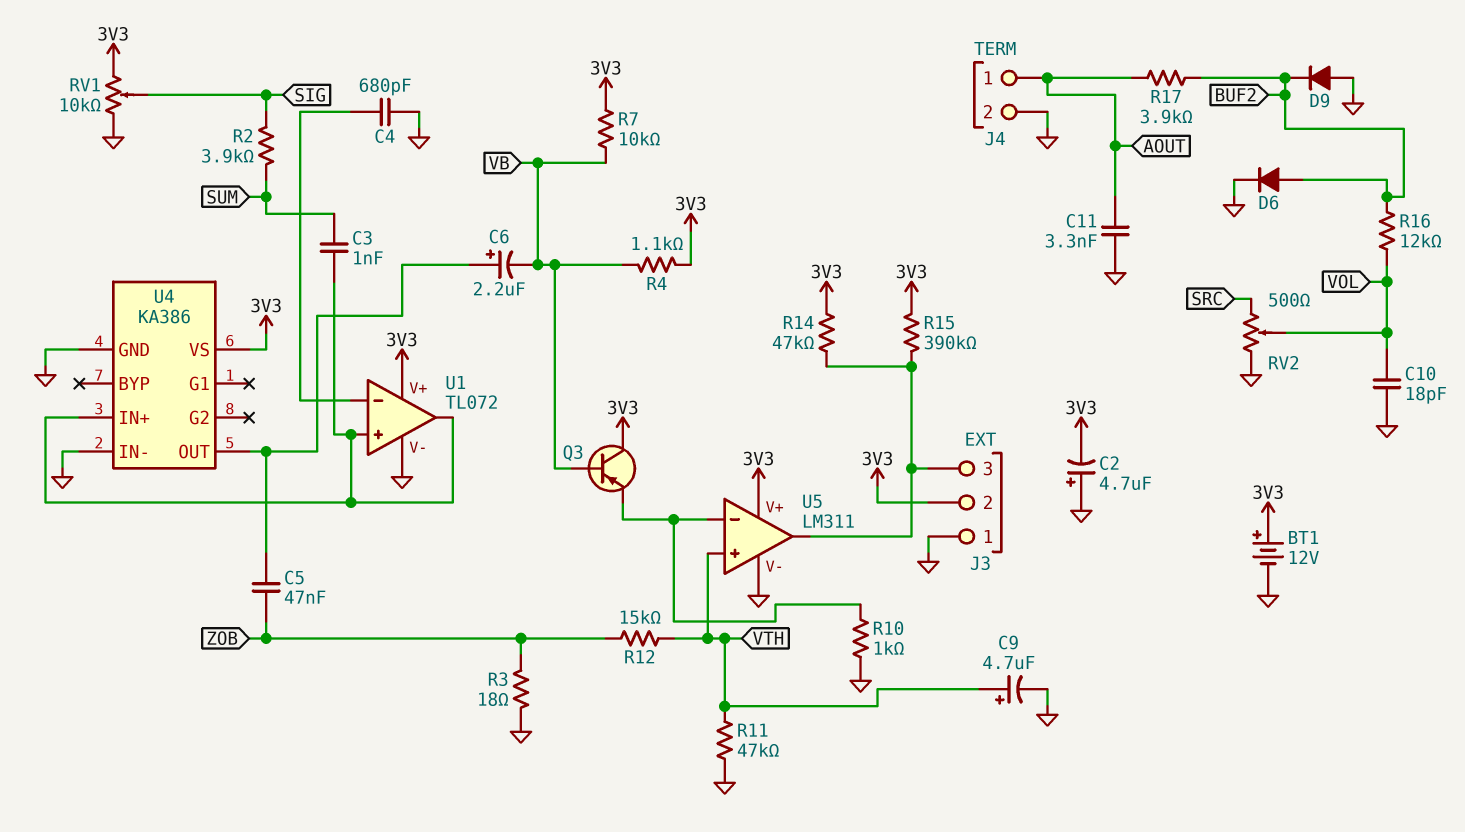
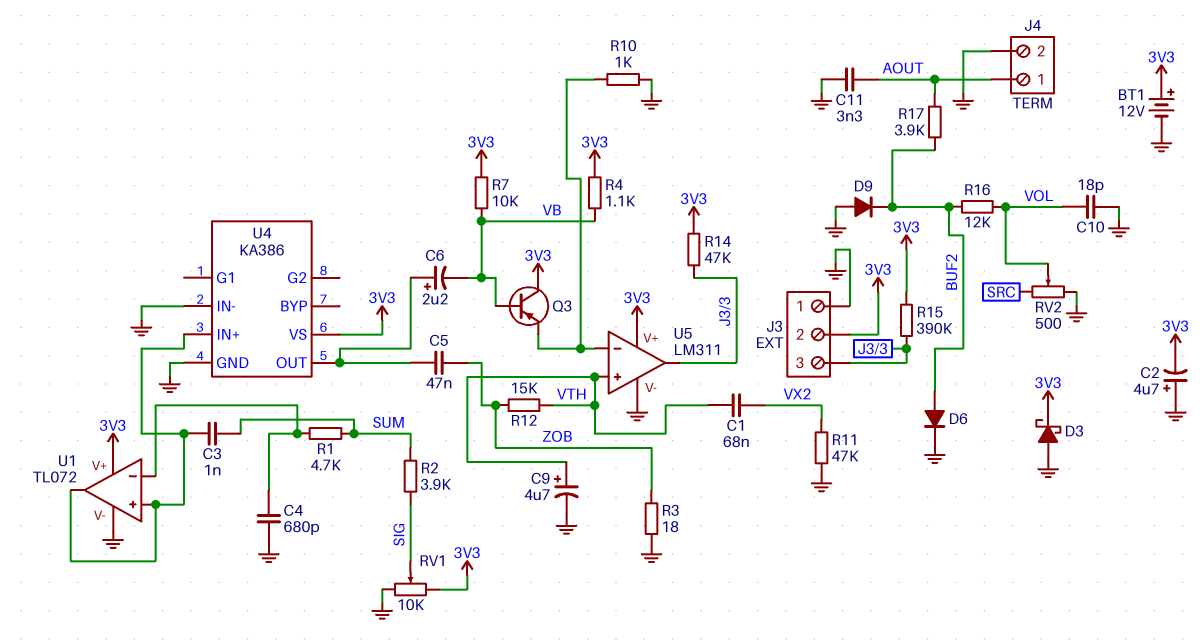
C1: none -> 68nF (VTH, VX2)
D3: none -> schottky (A GND, K 3V3)
R1: none -> 4.7k (SUM, U1/in-)
R11: 47k (GND, VTH) -> 47k (GND, VX2)

